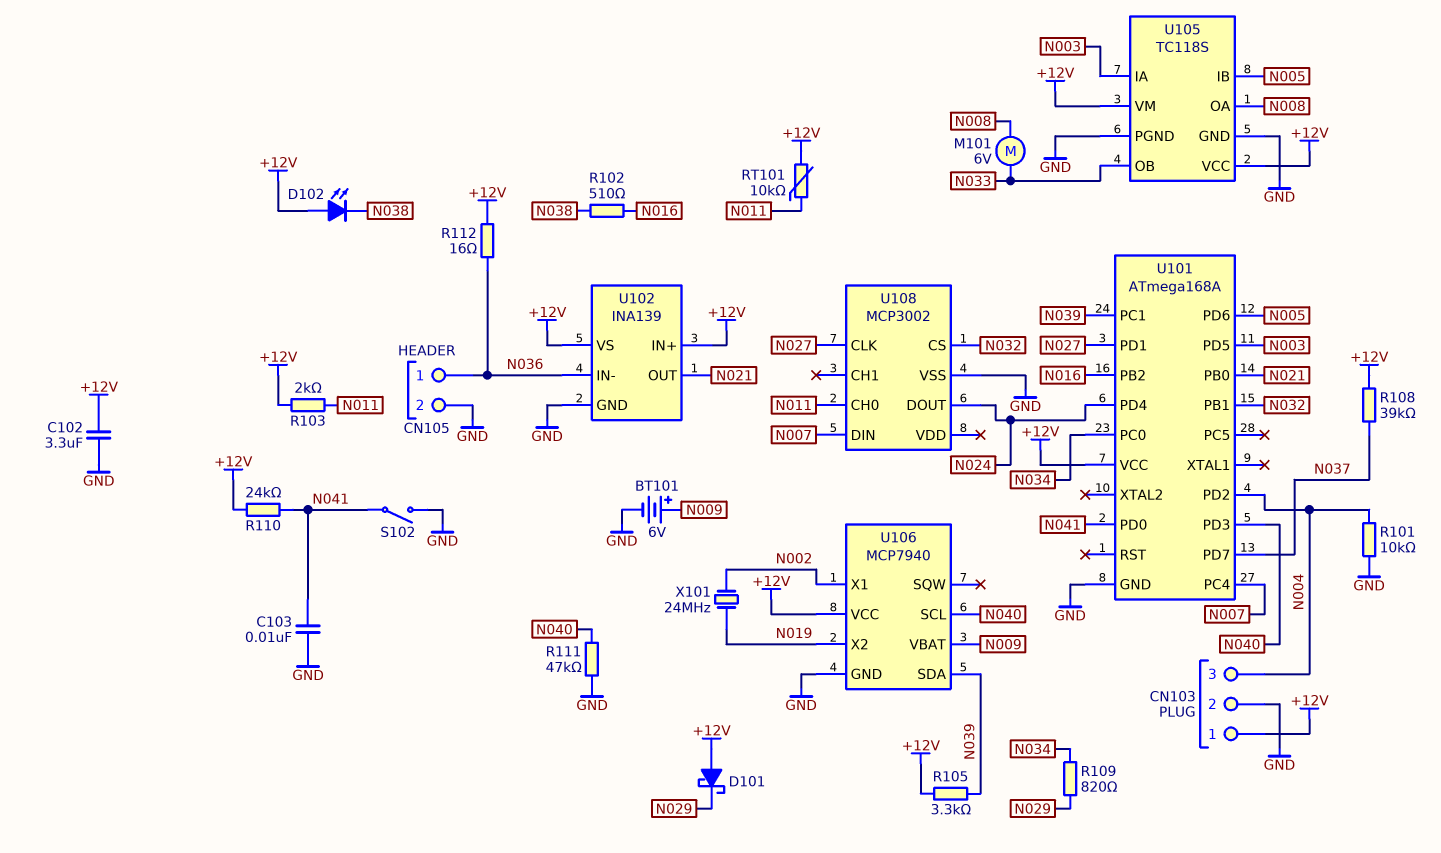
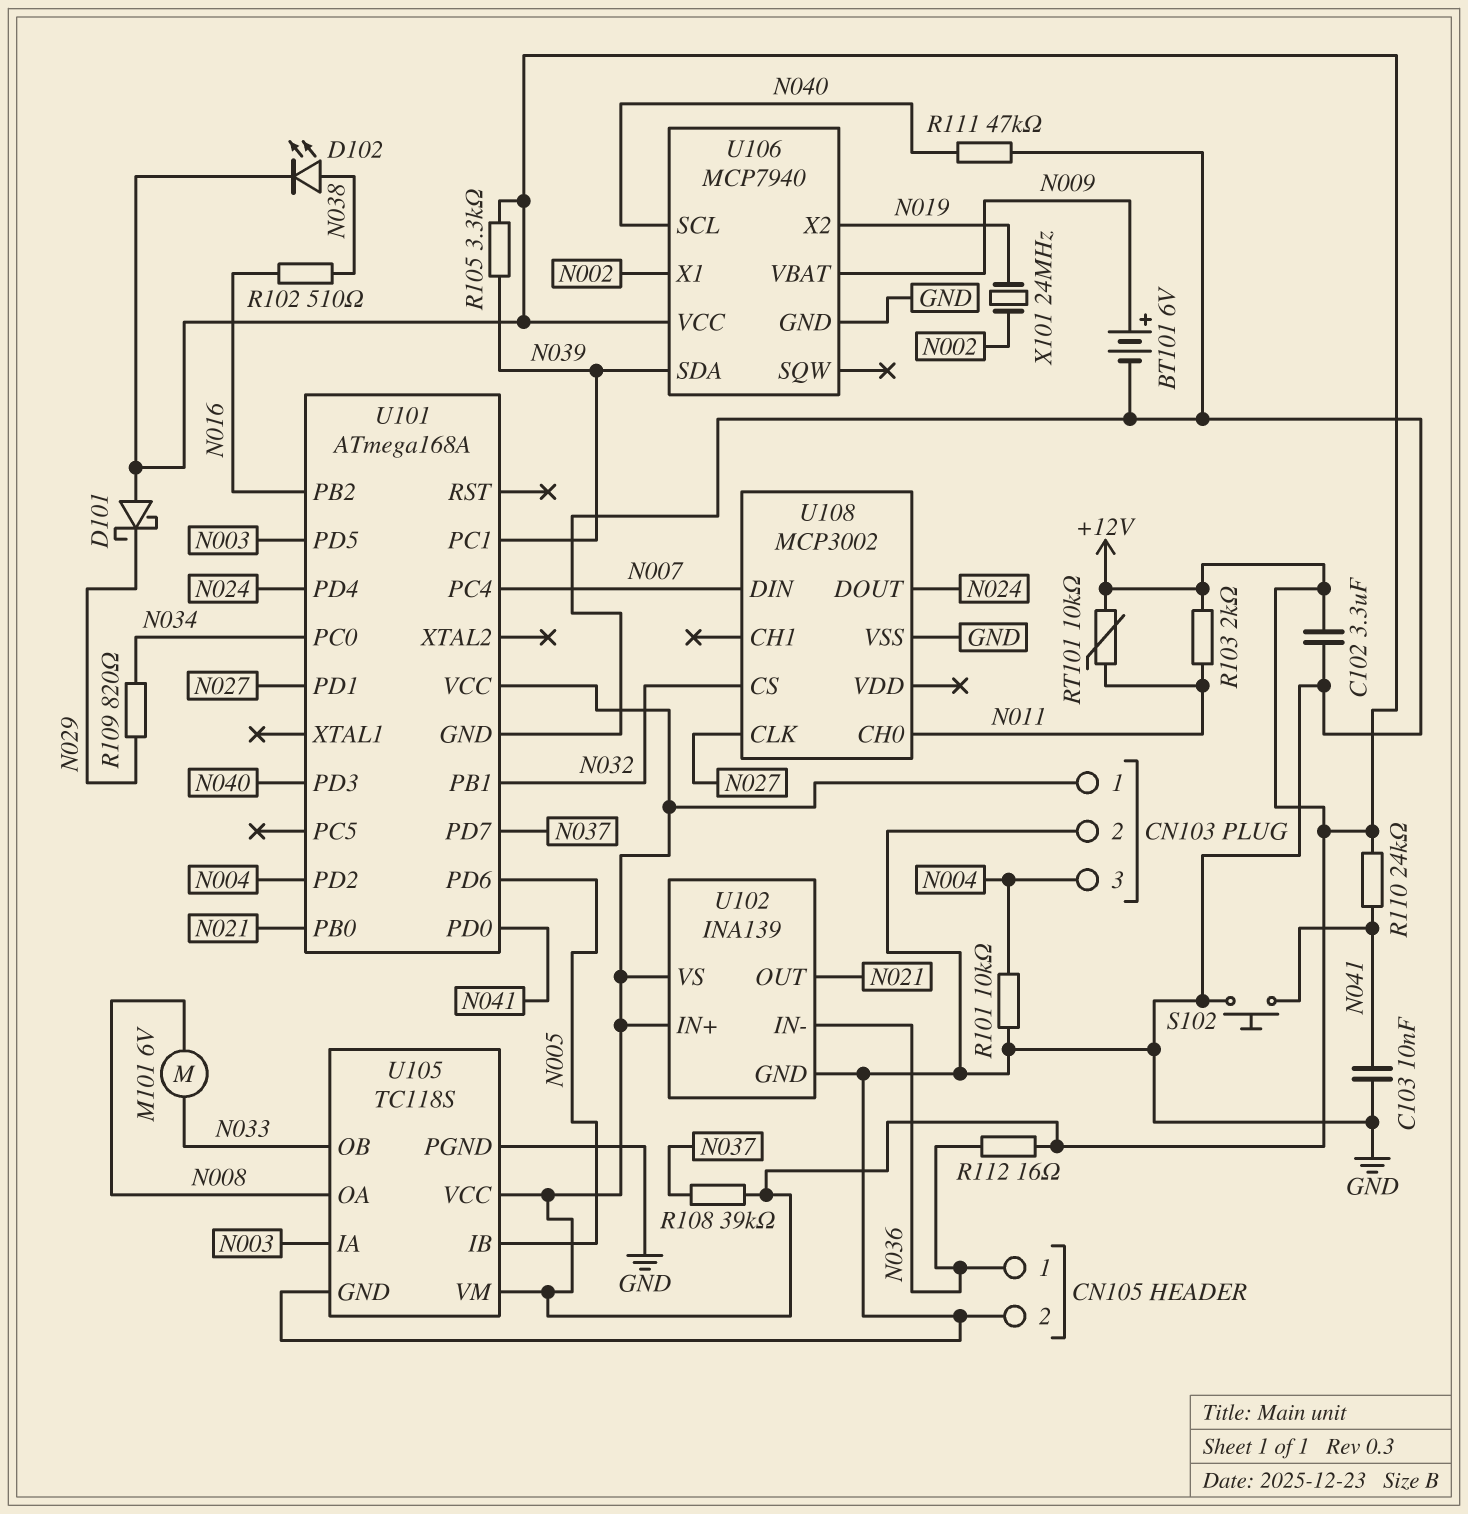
D102: LED (A +12V, K N038) -> LED (A N038, K +12V)
S102: switch (GND, N041) -> button (GND, N041)

